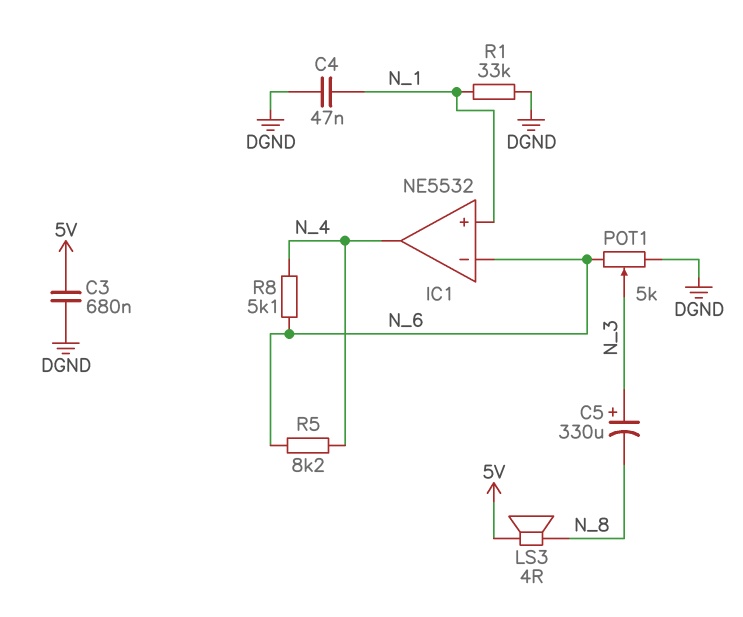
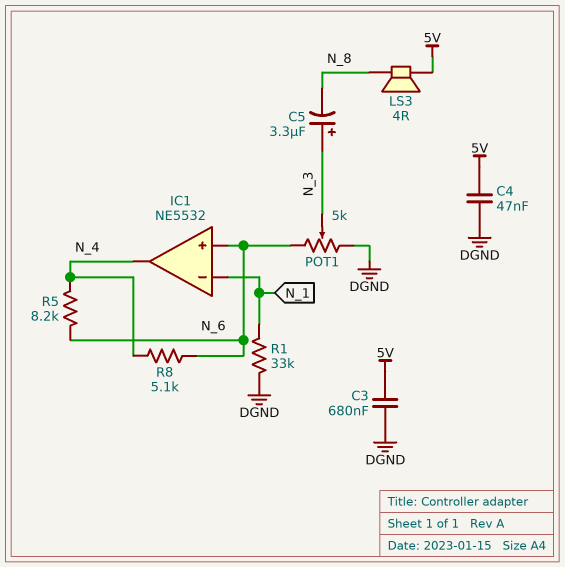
C4: 47nF (DGND, N_1) -> 47nF (5V, DGND)
C5: 330uF (plus N_3, minus N_8) -> 3.3uF (plus N_3, minus N_8)
IC1 pin in+: N_1 -> N_6
IC1 pin in-: N_6 -> N_1

